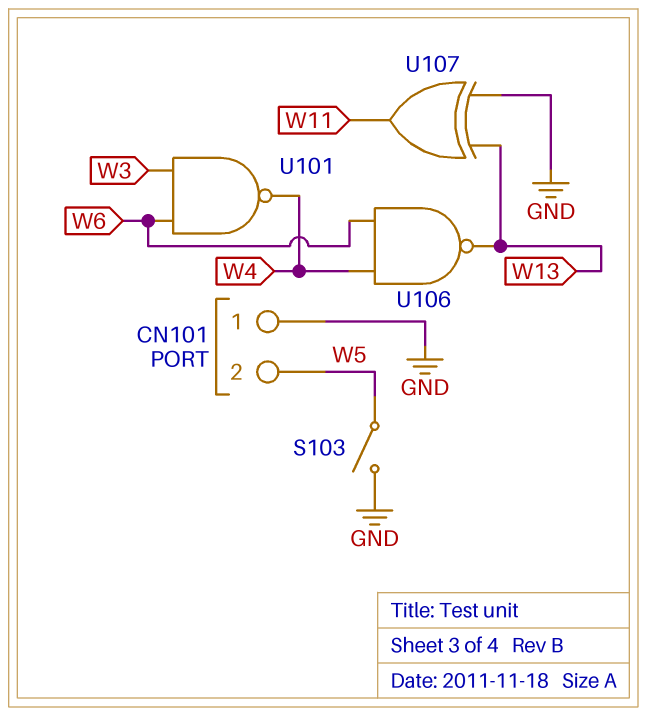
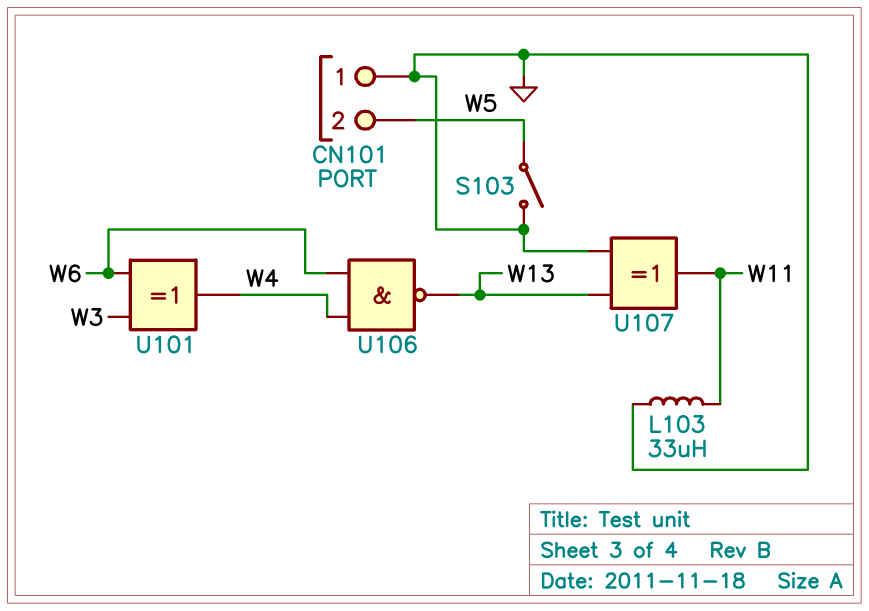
L103: none -> 33uH (GND, W11)
U101: NAND (in W3, in W6, out W4) -> XOR (in W3, in W6, out W4)

